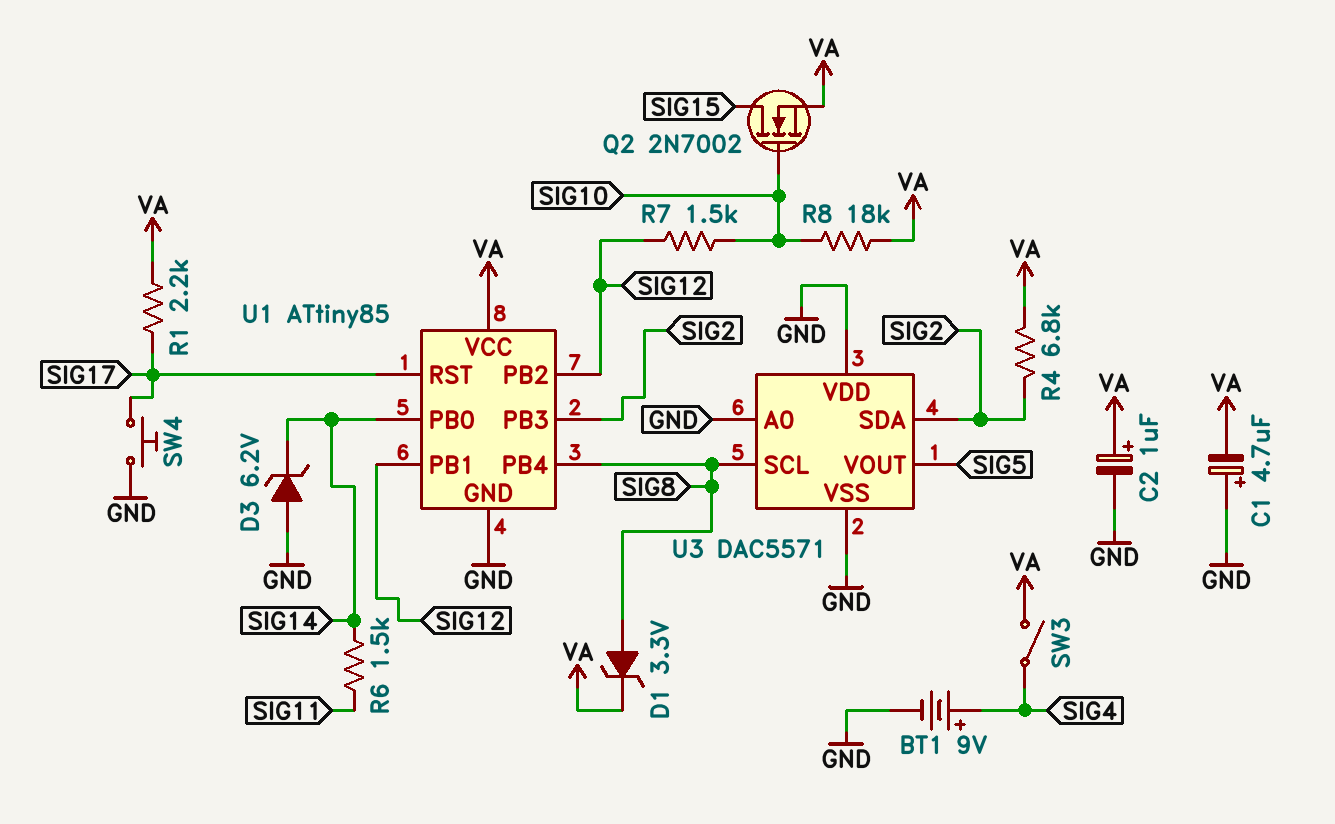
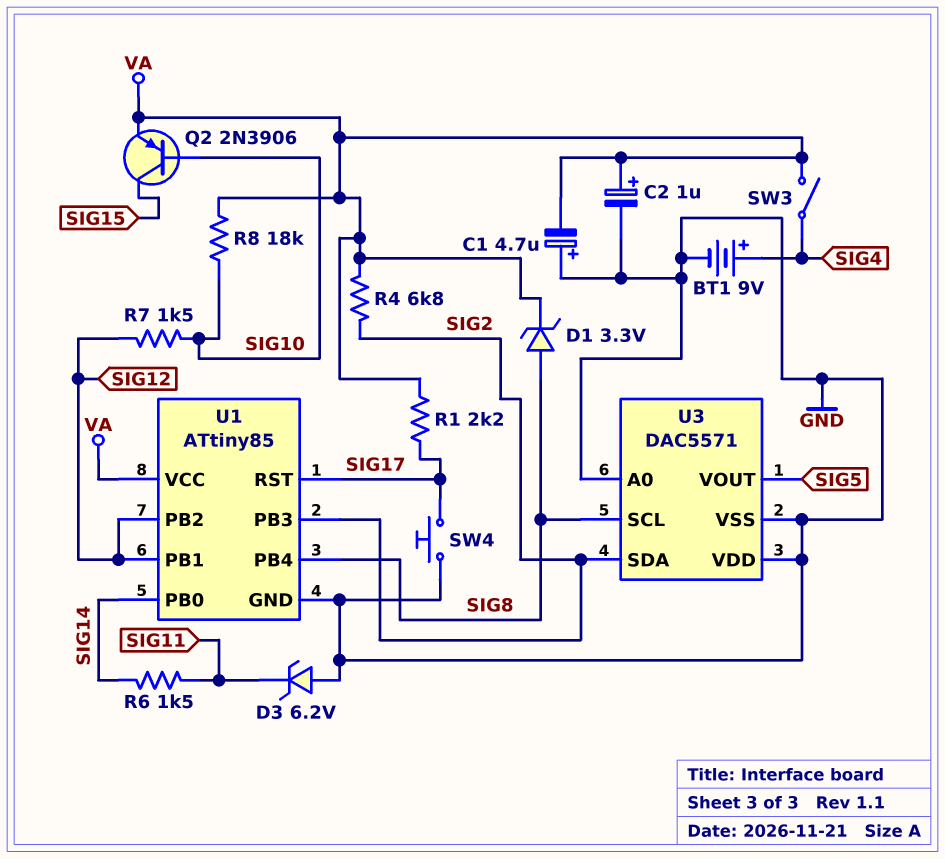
D3: zener 6.2V (A GND, K SIG14) -> zener 6.2V (A GND, K SIG11)
Q2: NMOS 2N7002 (G SIG10, D SIG15, S VA) -> PNP 2N3906 (B SIG10, C SIG15, E VA)

